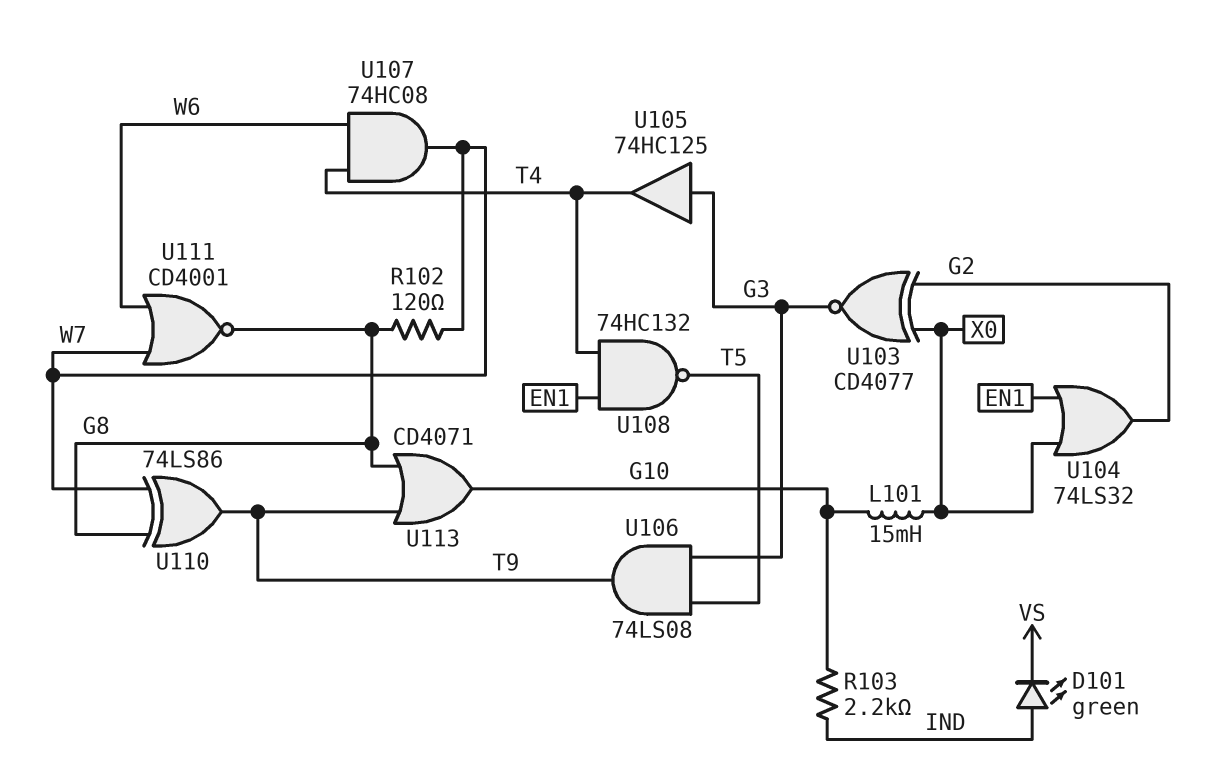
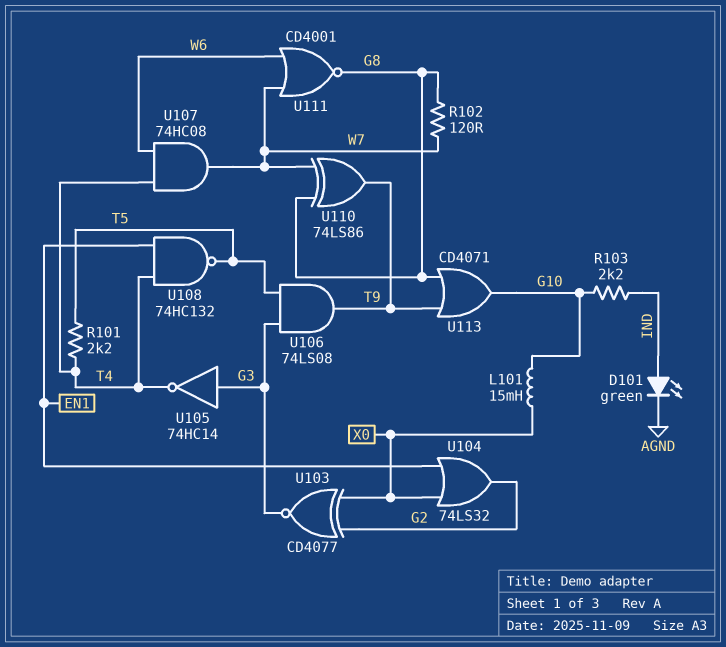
D101: LED green (A IND, K VS) -> LED green (A IND, K AGND)
R101: none -> 2.2k (T4, T5)
U105: buffer 74HC125 (in G3, out T4) -> NOT 74HC14 (in G3, out T4)

